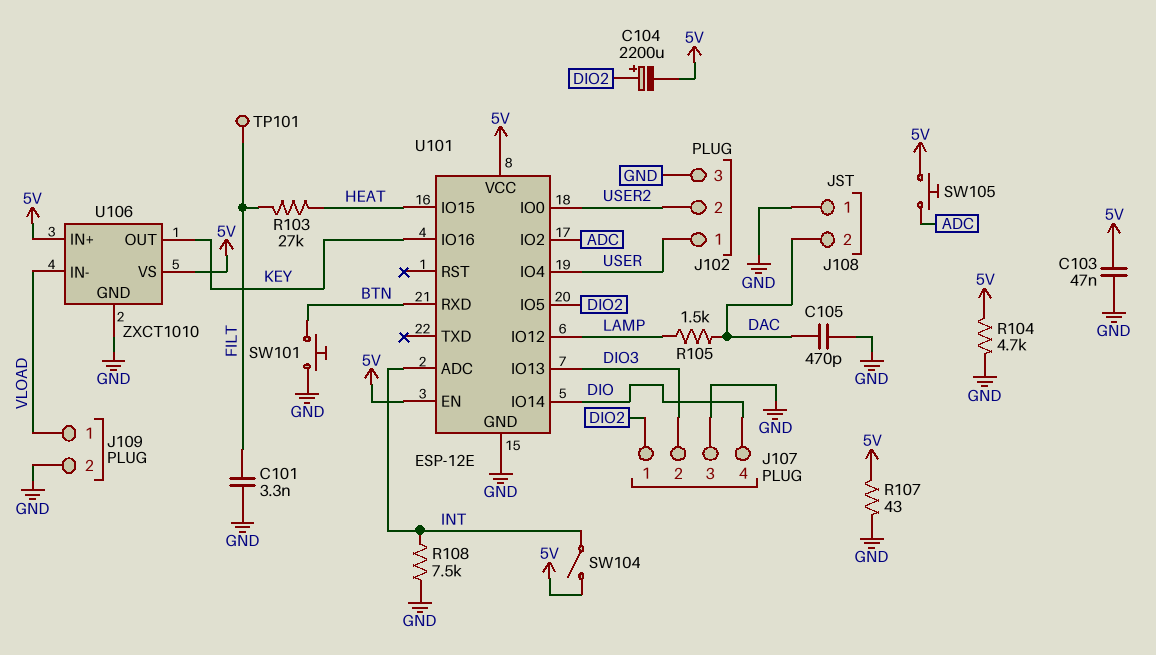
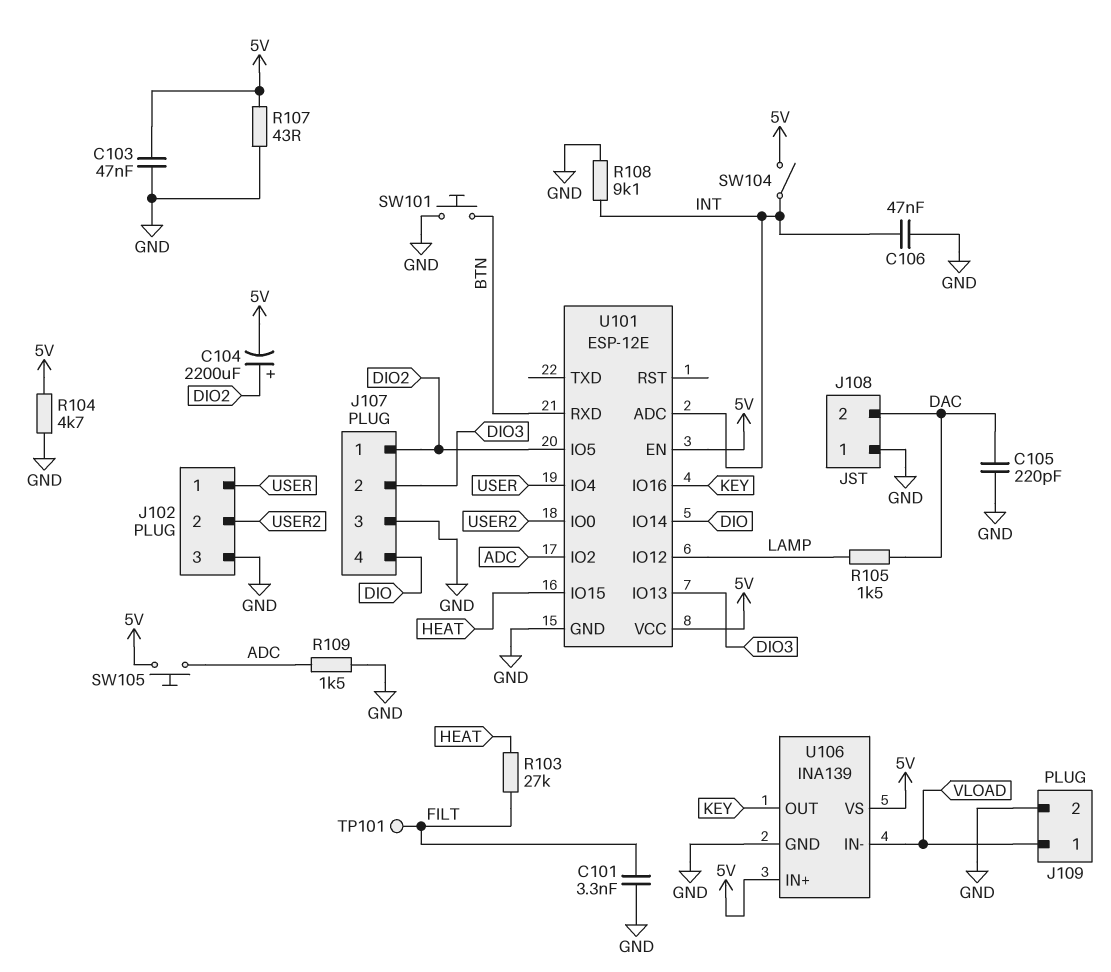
C105: 470pF (DAC, GND) -> 220pF (DAC, GND)
C106: none -> 47nF (GND, INT)
R108: 7.5k (GND, INT) -> 9.1k (GND, INT)
R109: none -> 1.5k (ADC, GND)
U106: ZXCT1010 -> INA139

